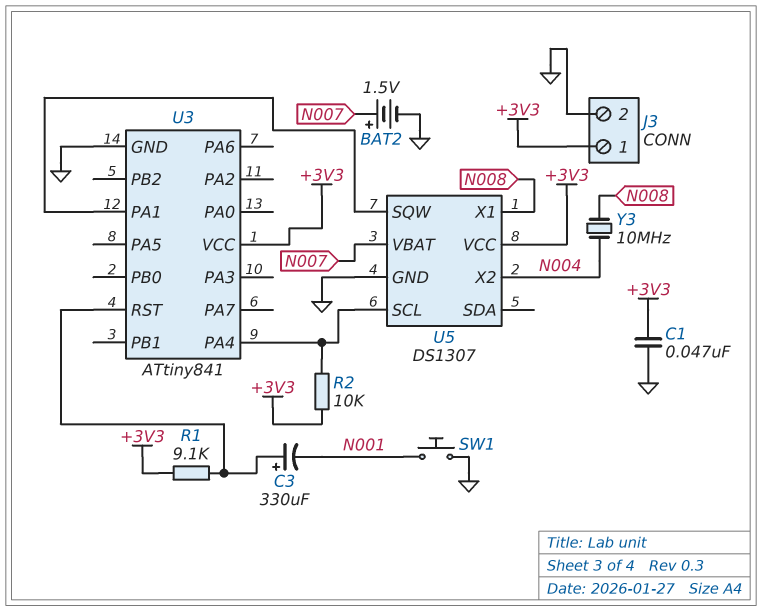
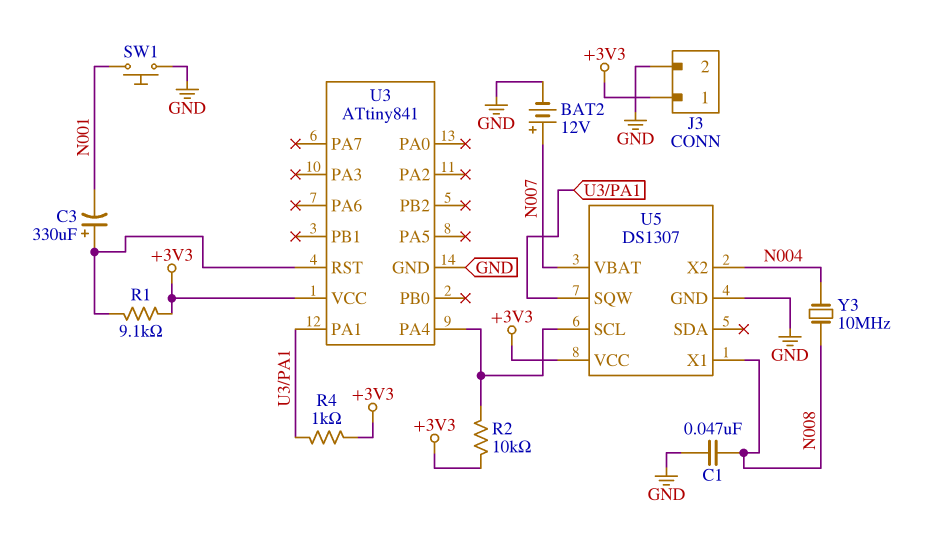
BAT2: 1.5V (plus N007, minus GND) -> 12V (plus N007, minus GND)
C1: 47nF (+3V3, GND) -> 47nF (GND, N008)
R4: none -> 1k (+3V3, U3/PA1)

